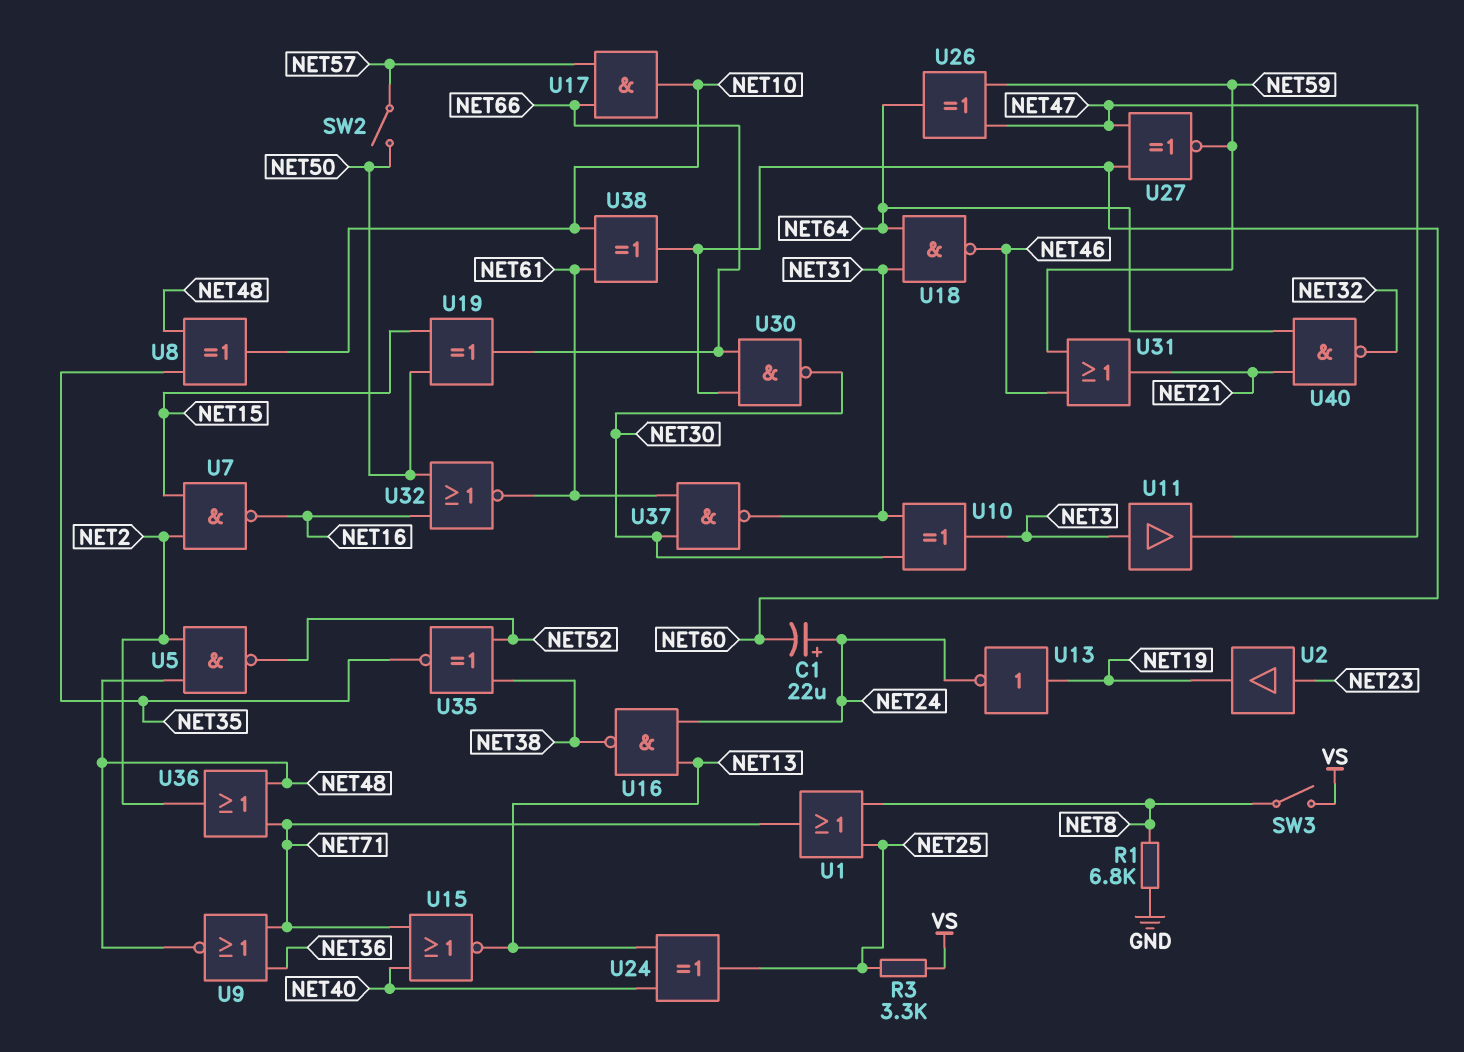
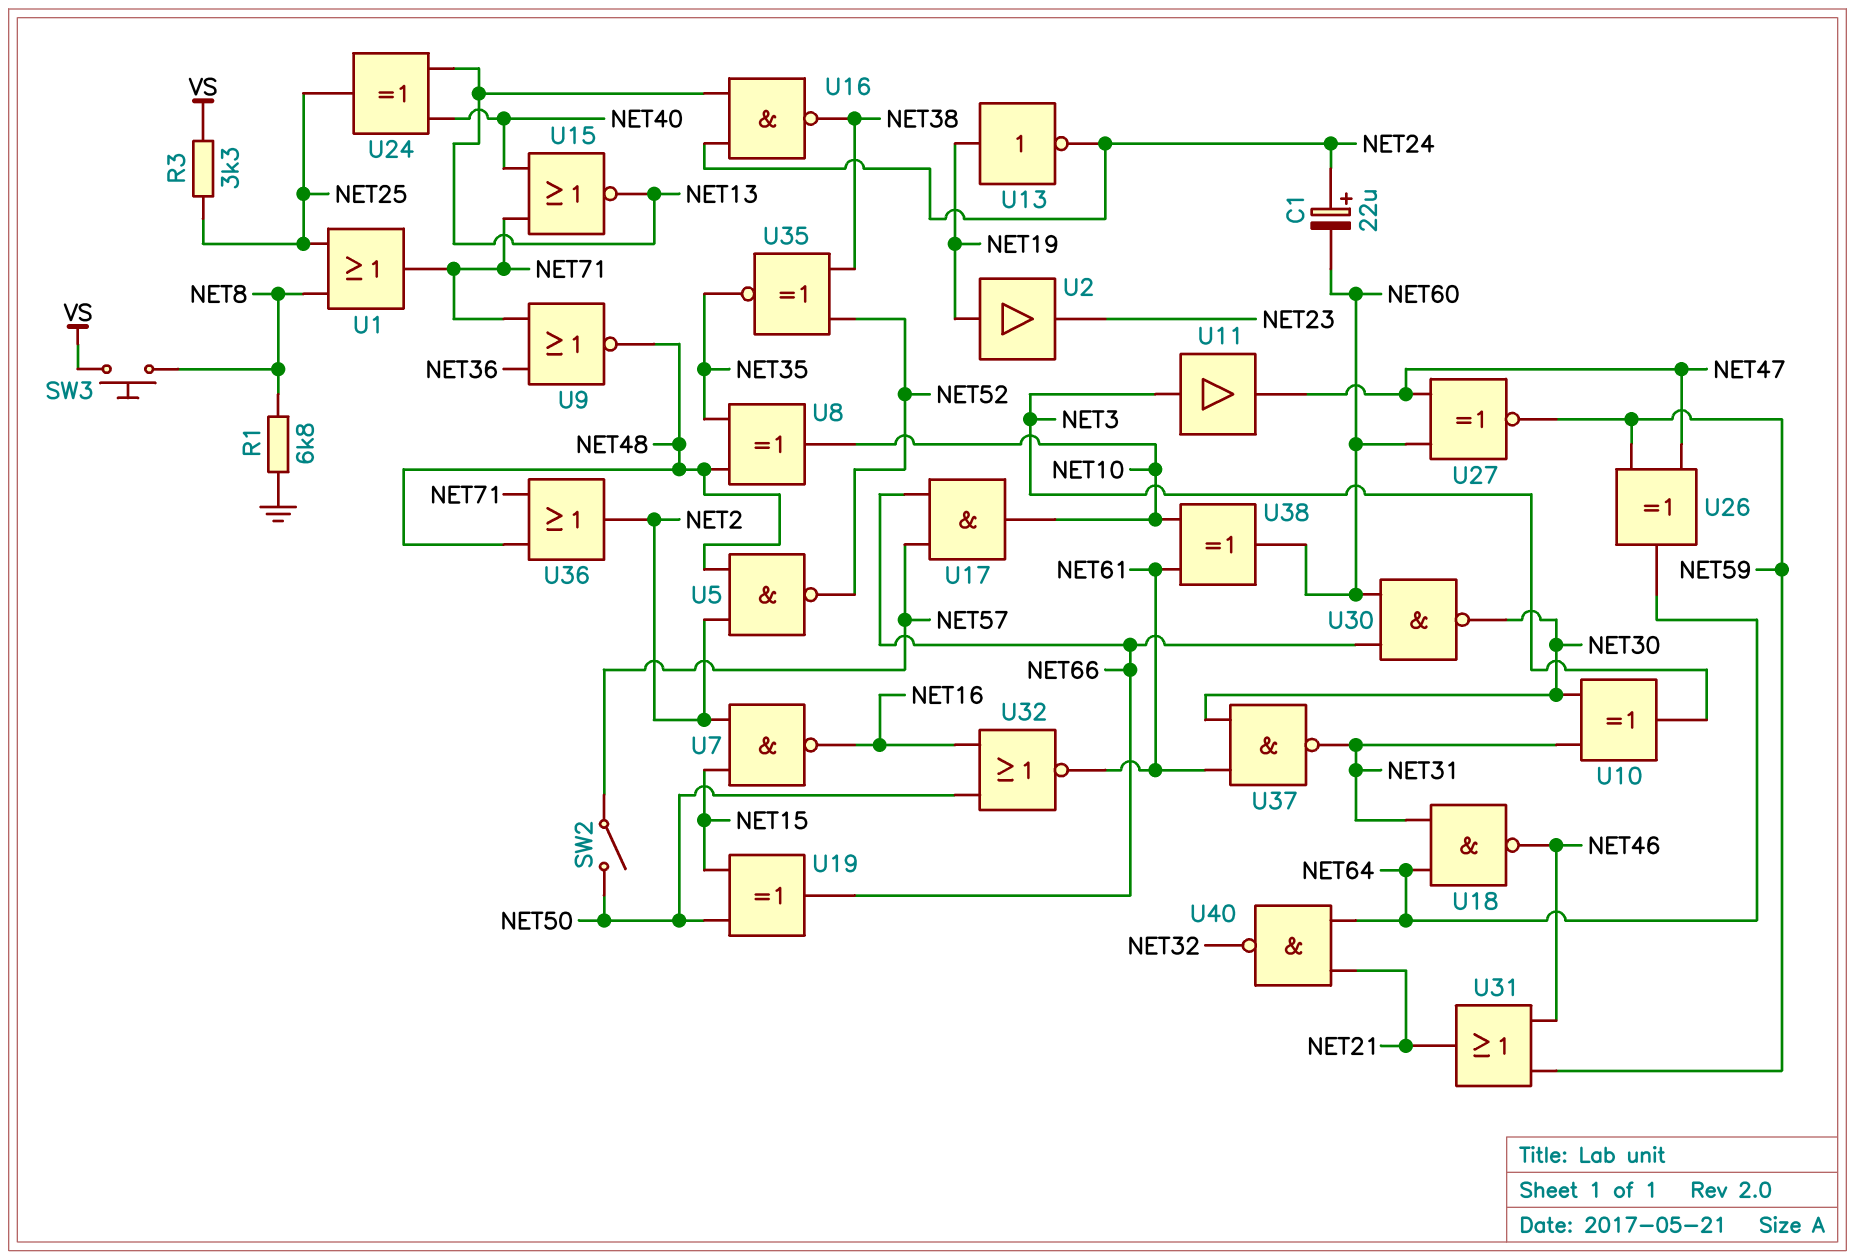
SW3: switch (NET8, VS) -> button (NET8, VS)
U2: buffer (in NET23, out NET19) -> buffer (in NET19, out NET23)

